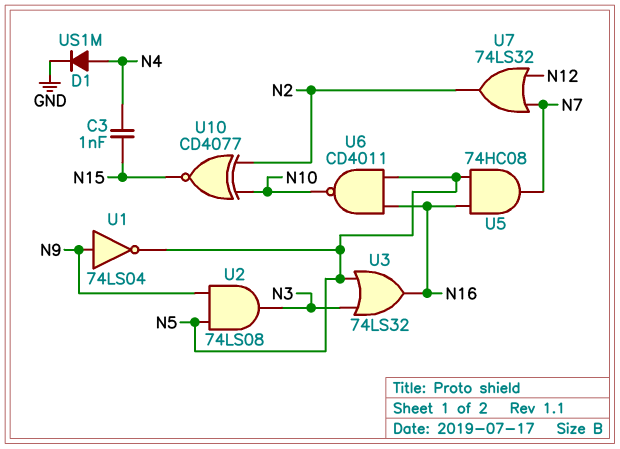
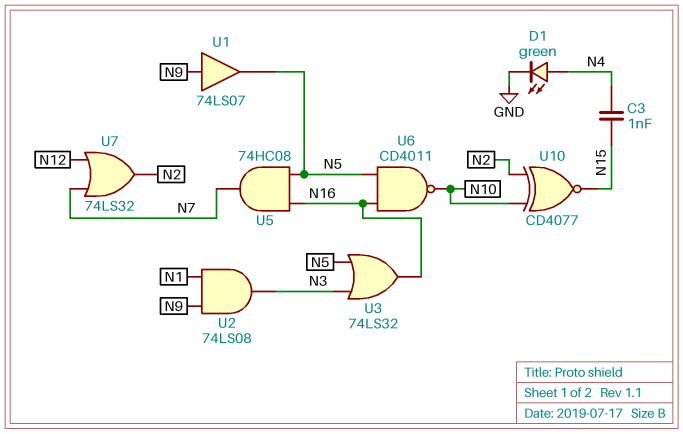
D1: diode US1M (A N4, K GND) -> LED green (A N4, K GND)
U1: NOT 74LS04 (in N9, out N5) -> buffer 74LS07 (in N9, out N5)
U2: AND 74LS08 (in N5, in N9, out N3) -> AND 74LS08 (in N1, in N9, out N3)

